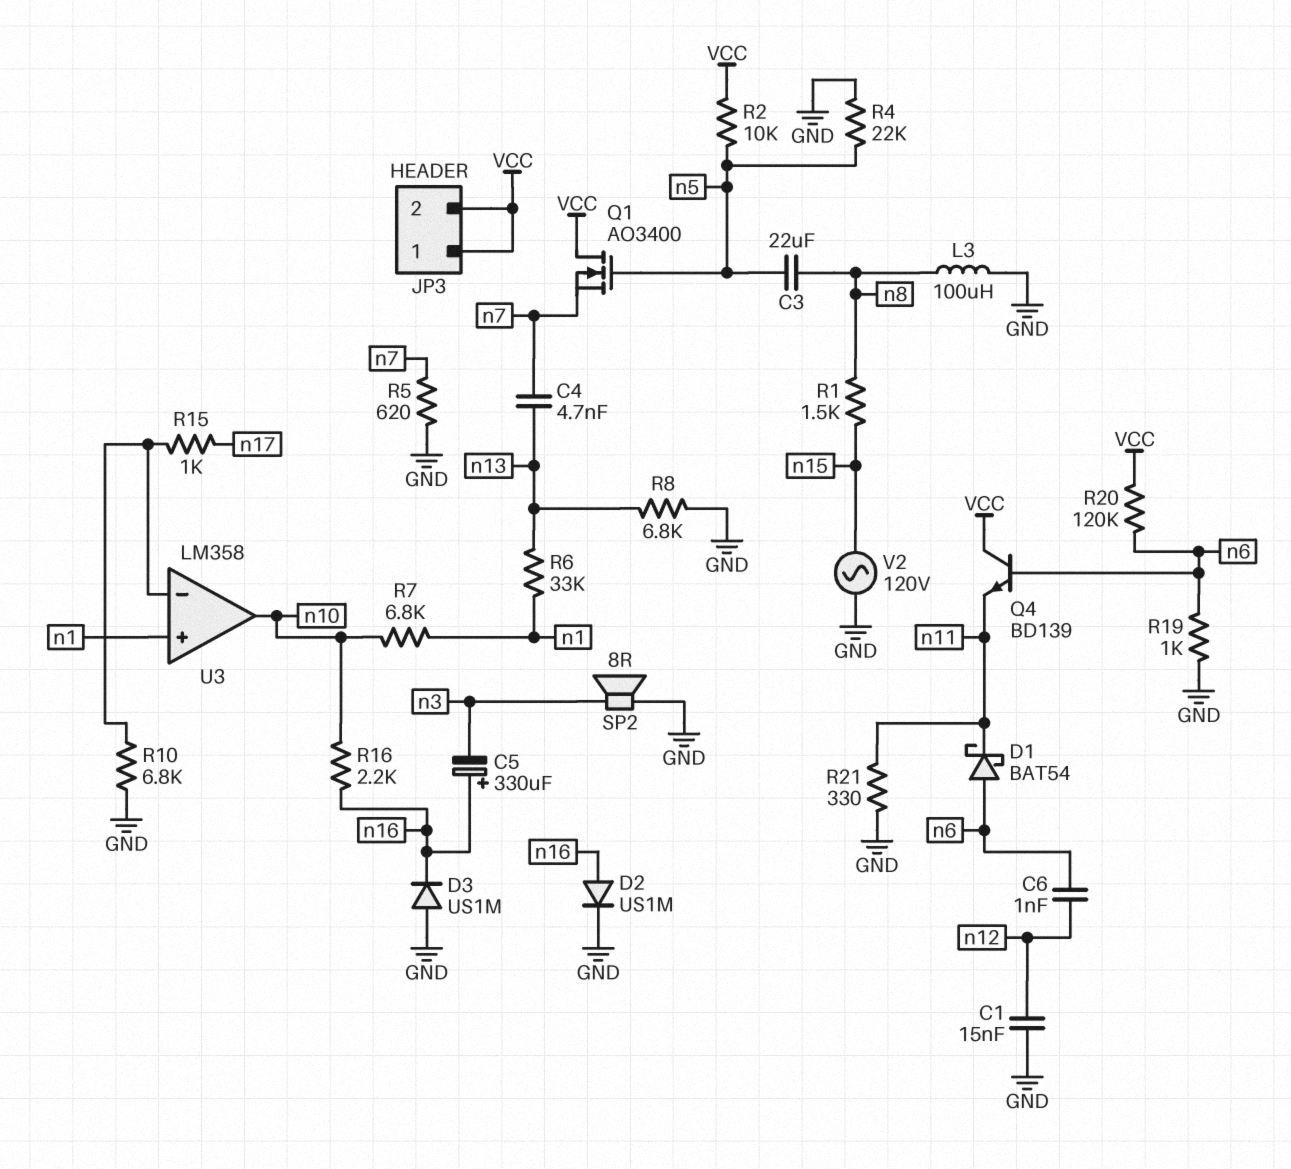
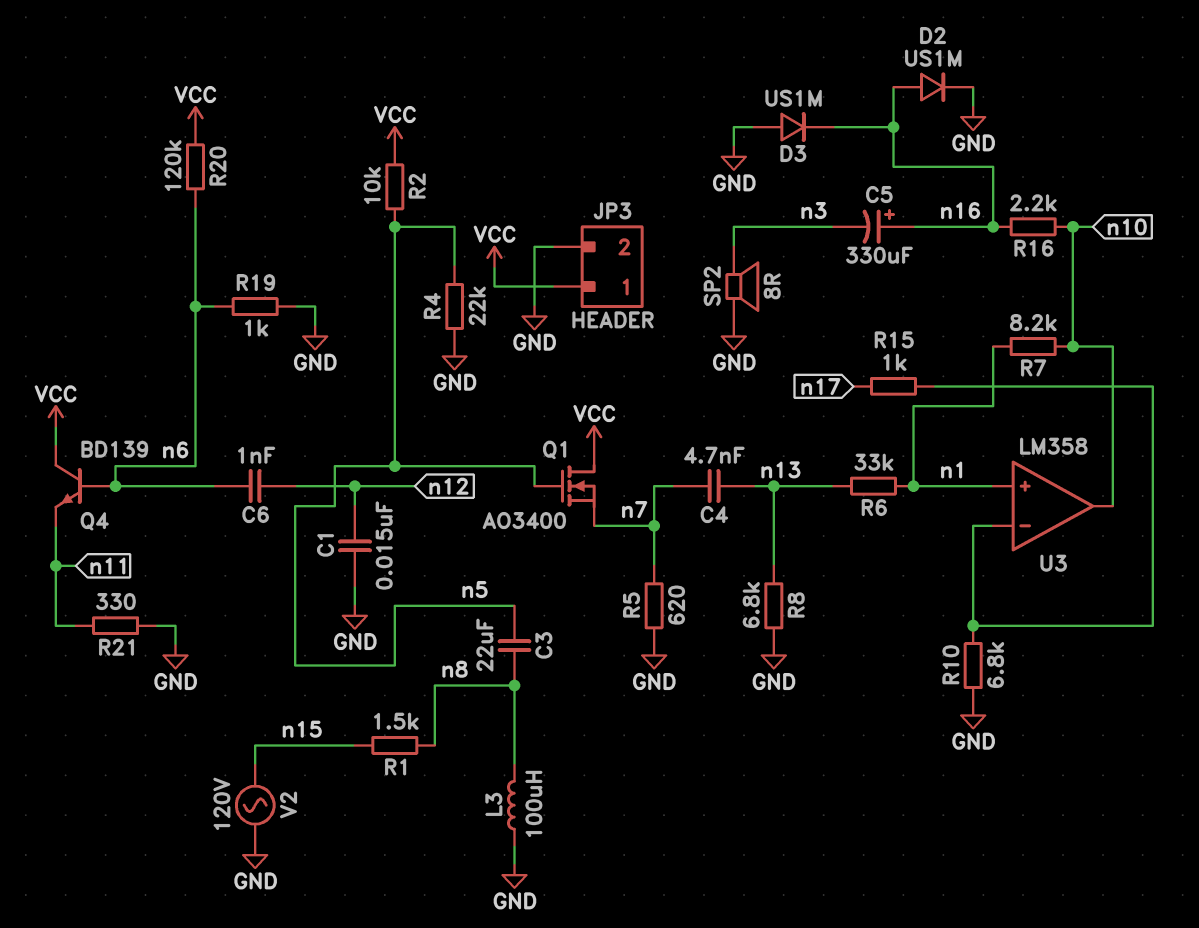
D1: schottky BAT54 (A n6, K n11) -> none
JP3 pin 2: VCC -> GND
R7: 6.8k (n1, n10) -> 8.2k (n1, n10)

